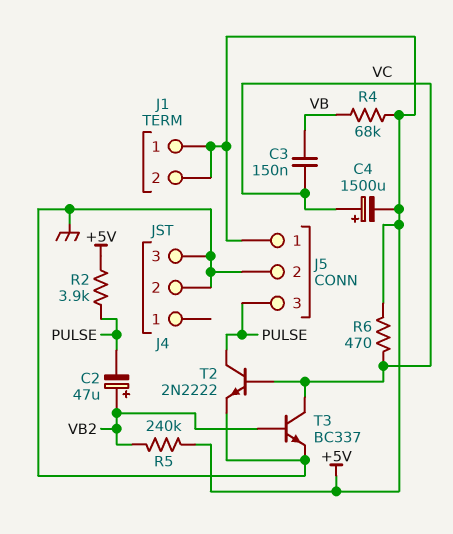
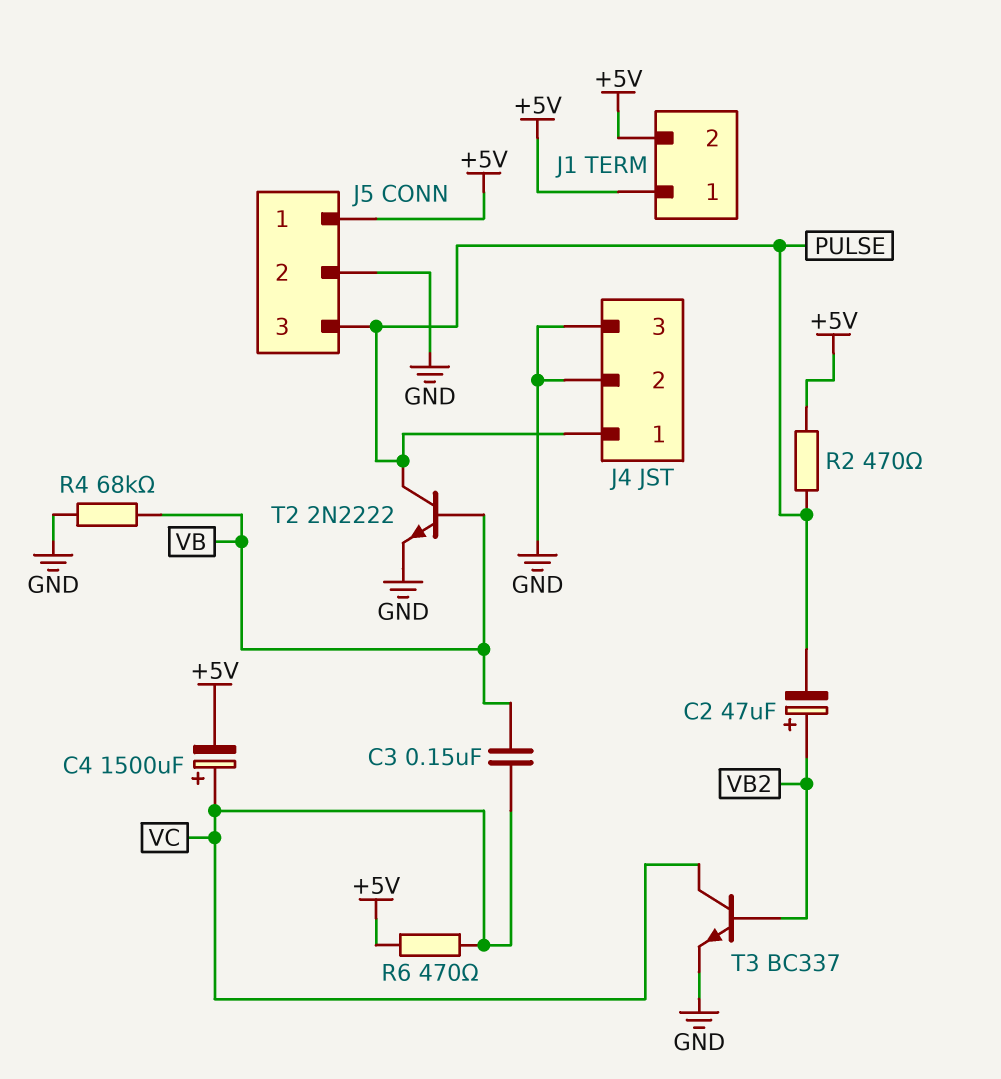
J4 pin 1: none -> PULSE
R2: 3.9k (+5V, PULSE) -> 470 (+5V, PULSE)
R4: 68k (+5V, VB) -> 68k (GND, VB)
R5: 240k (+5V, VB2) -> none
T2: NPN 2N2222 (B VC, C PULSE, E GND) -> NPN 2N2222 (B VB, C PULSE, E GND)

